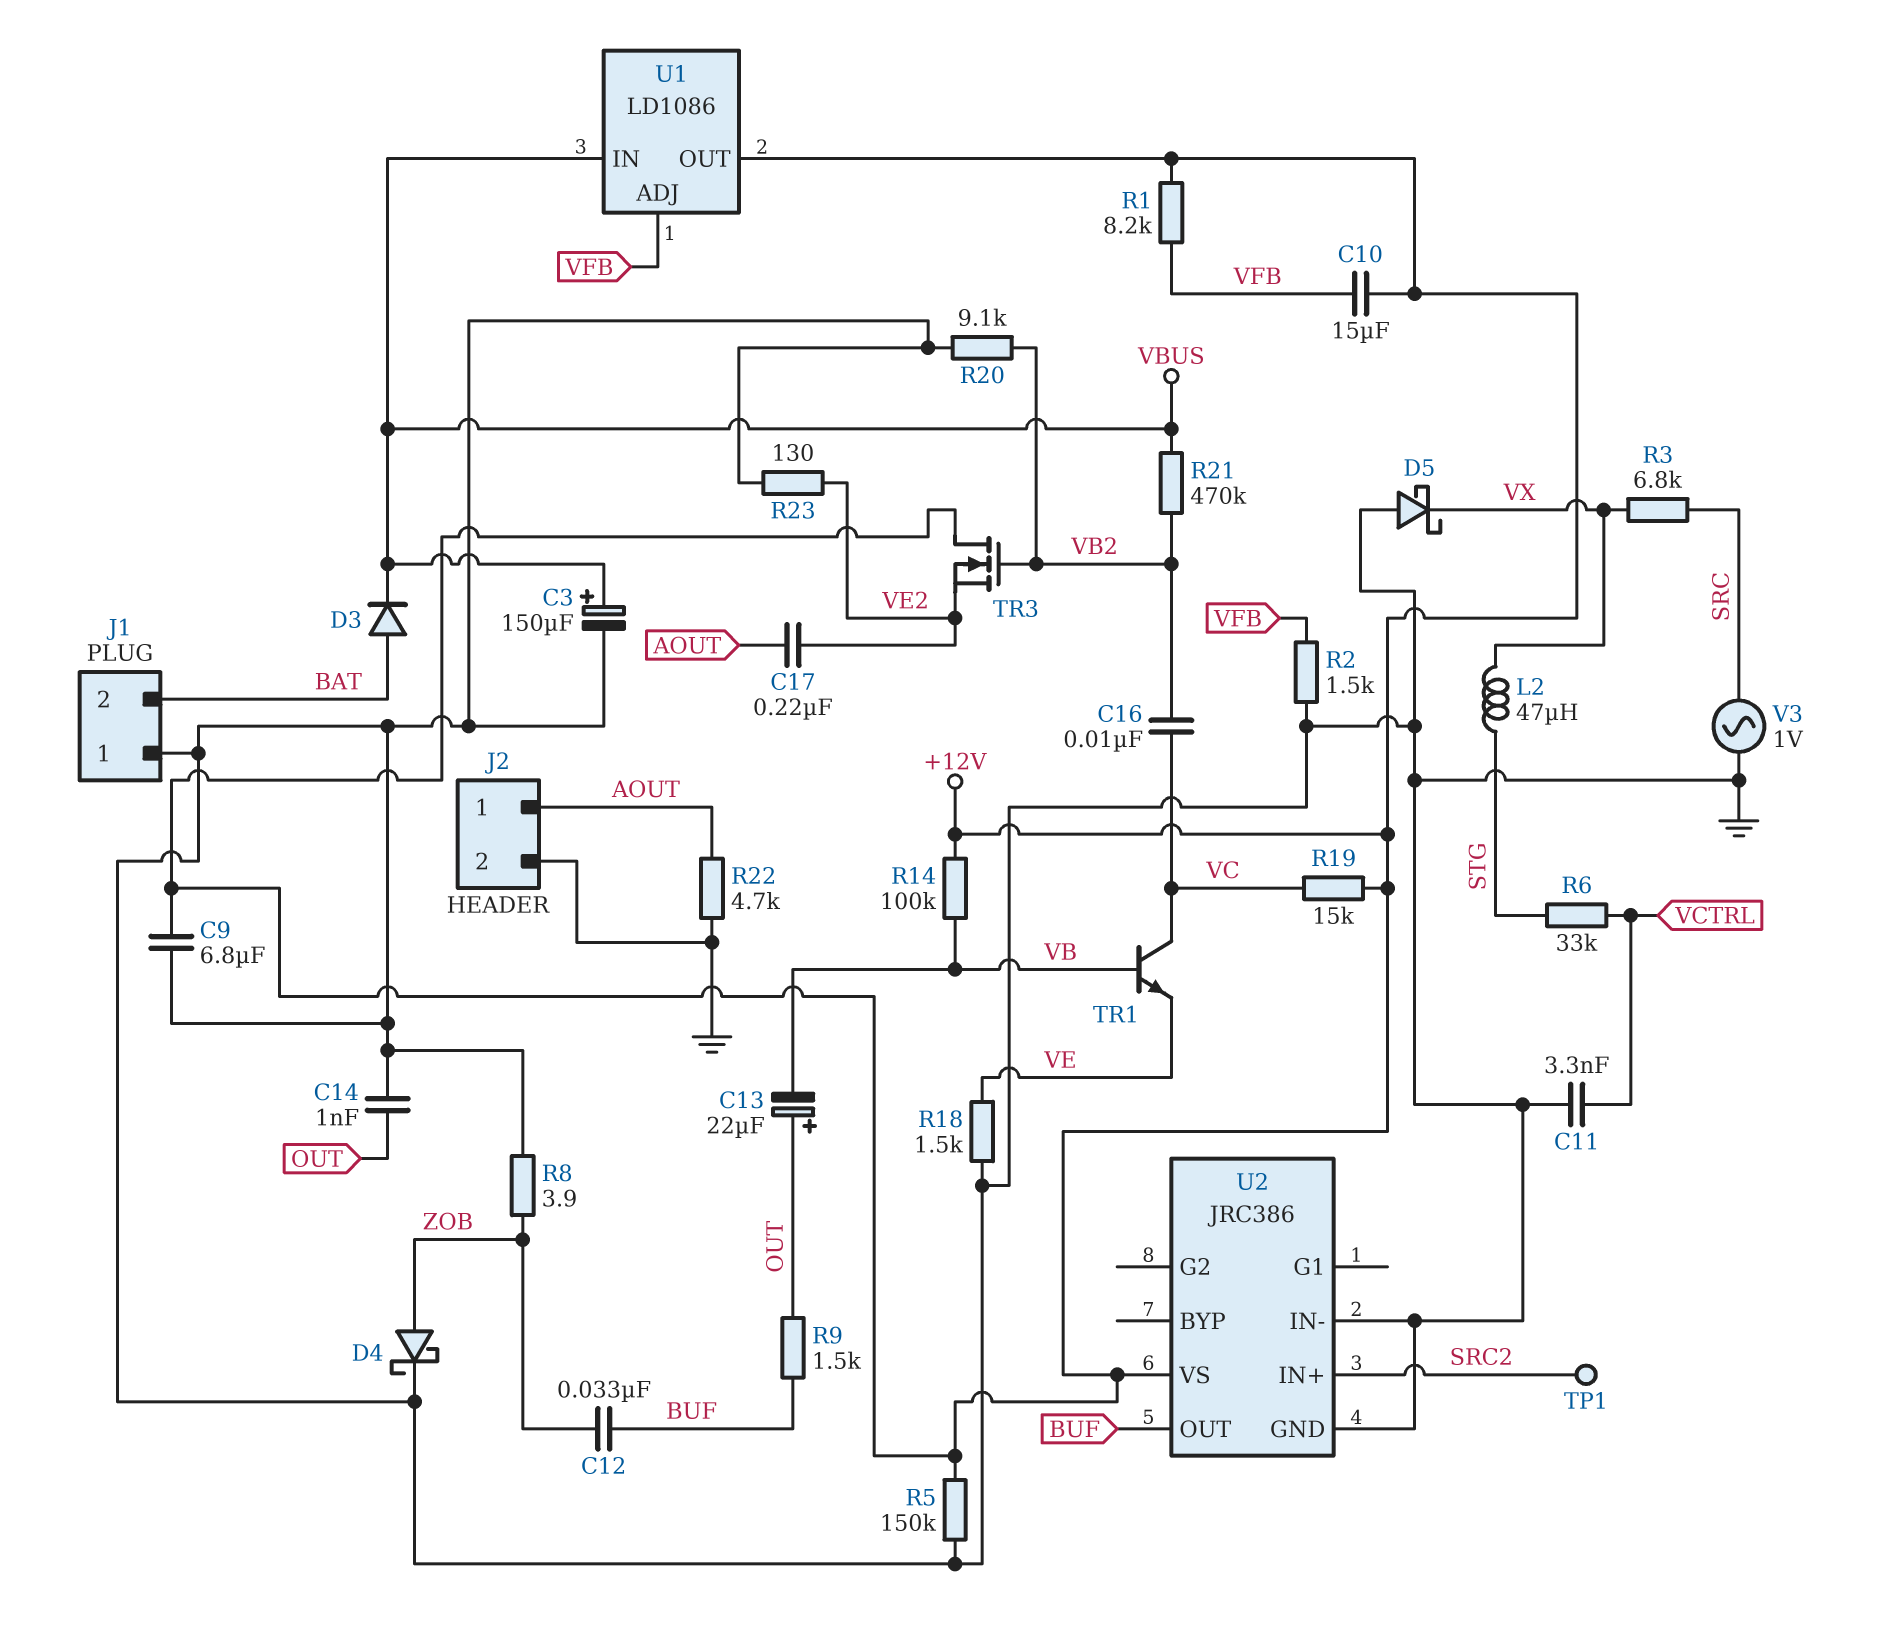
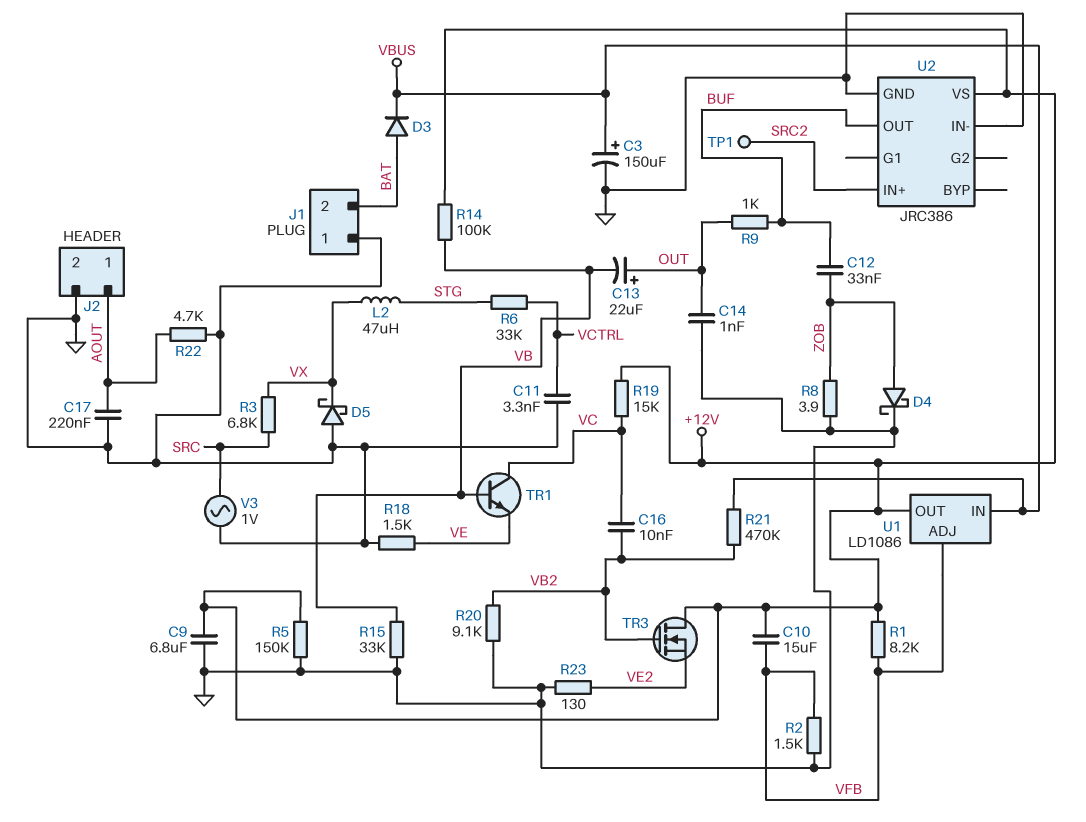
C17: 220nF (AOUT, VE2) -> 220nF (AOUT, GND)
R9: 1.5k (BUF, OUT) -> 1k (BUF, OUT)
R15: none -> 33k (GND, VB)

